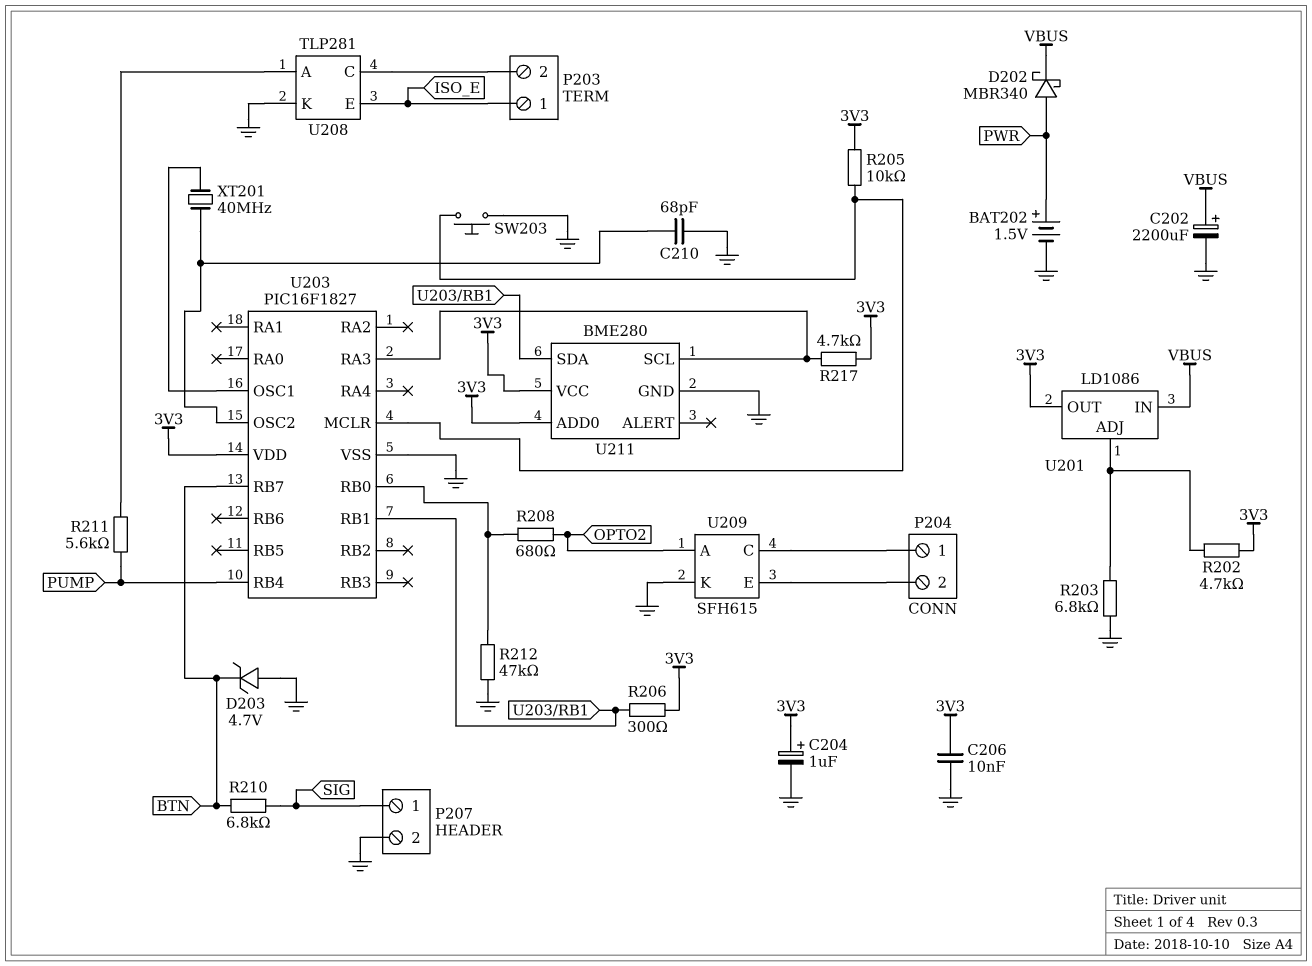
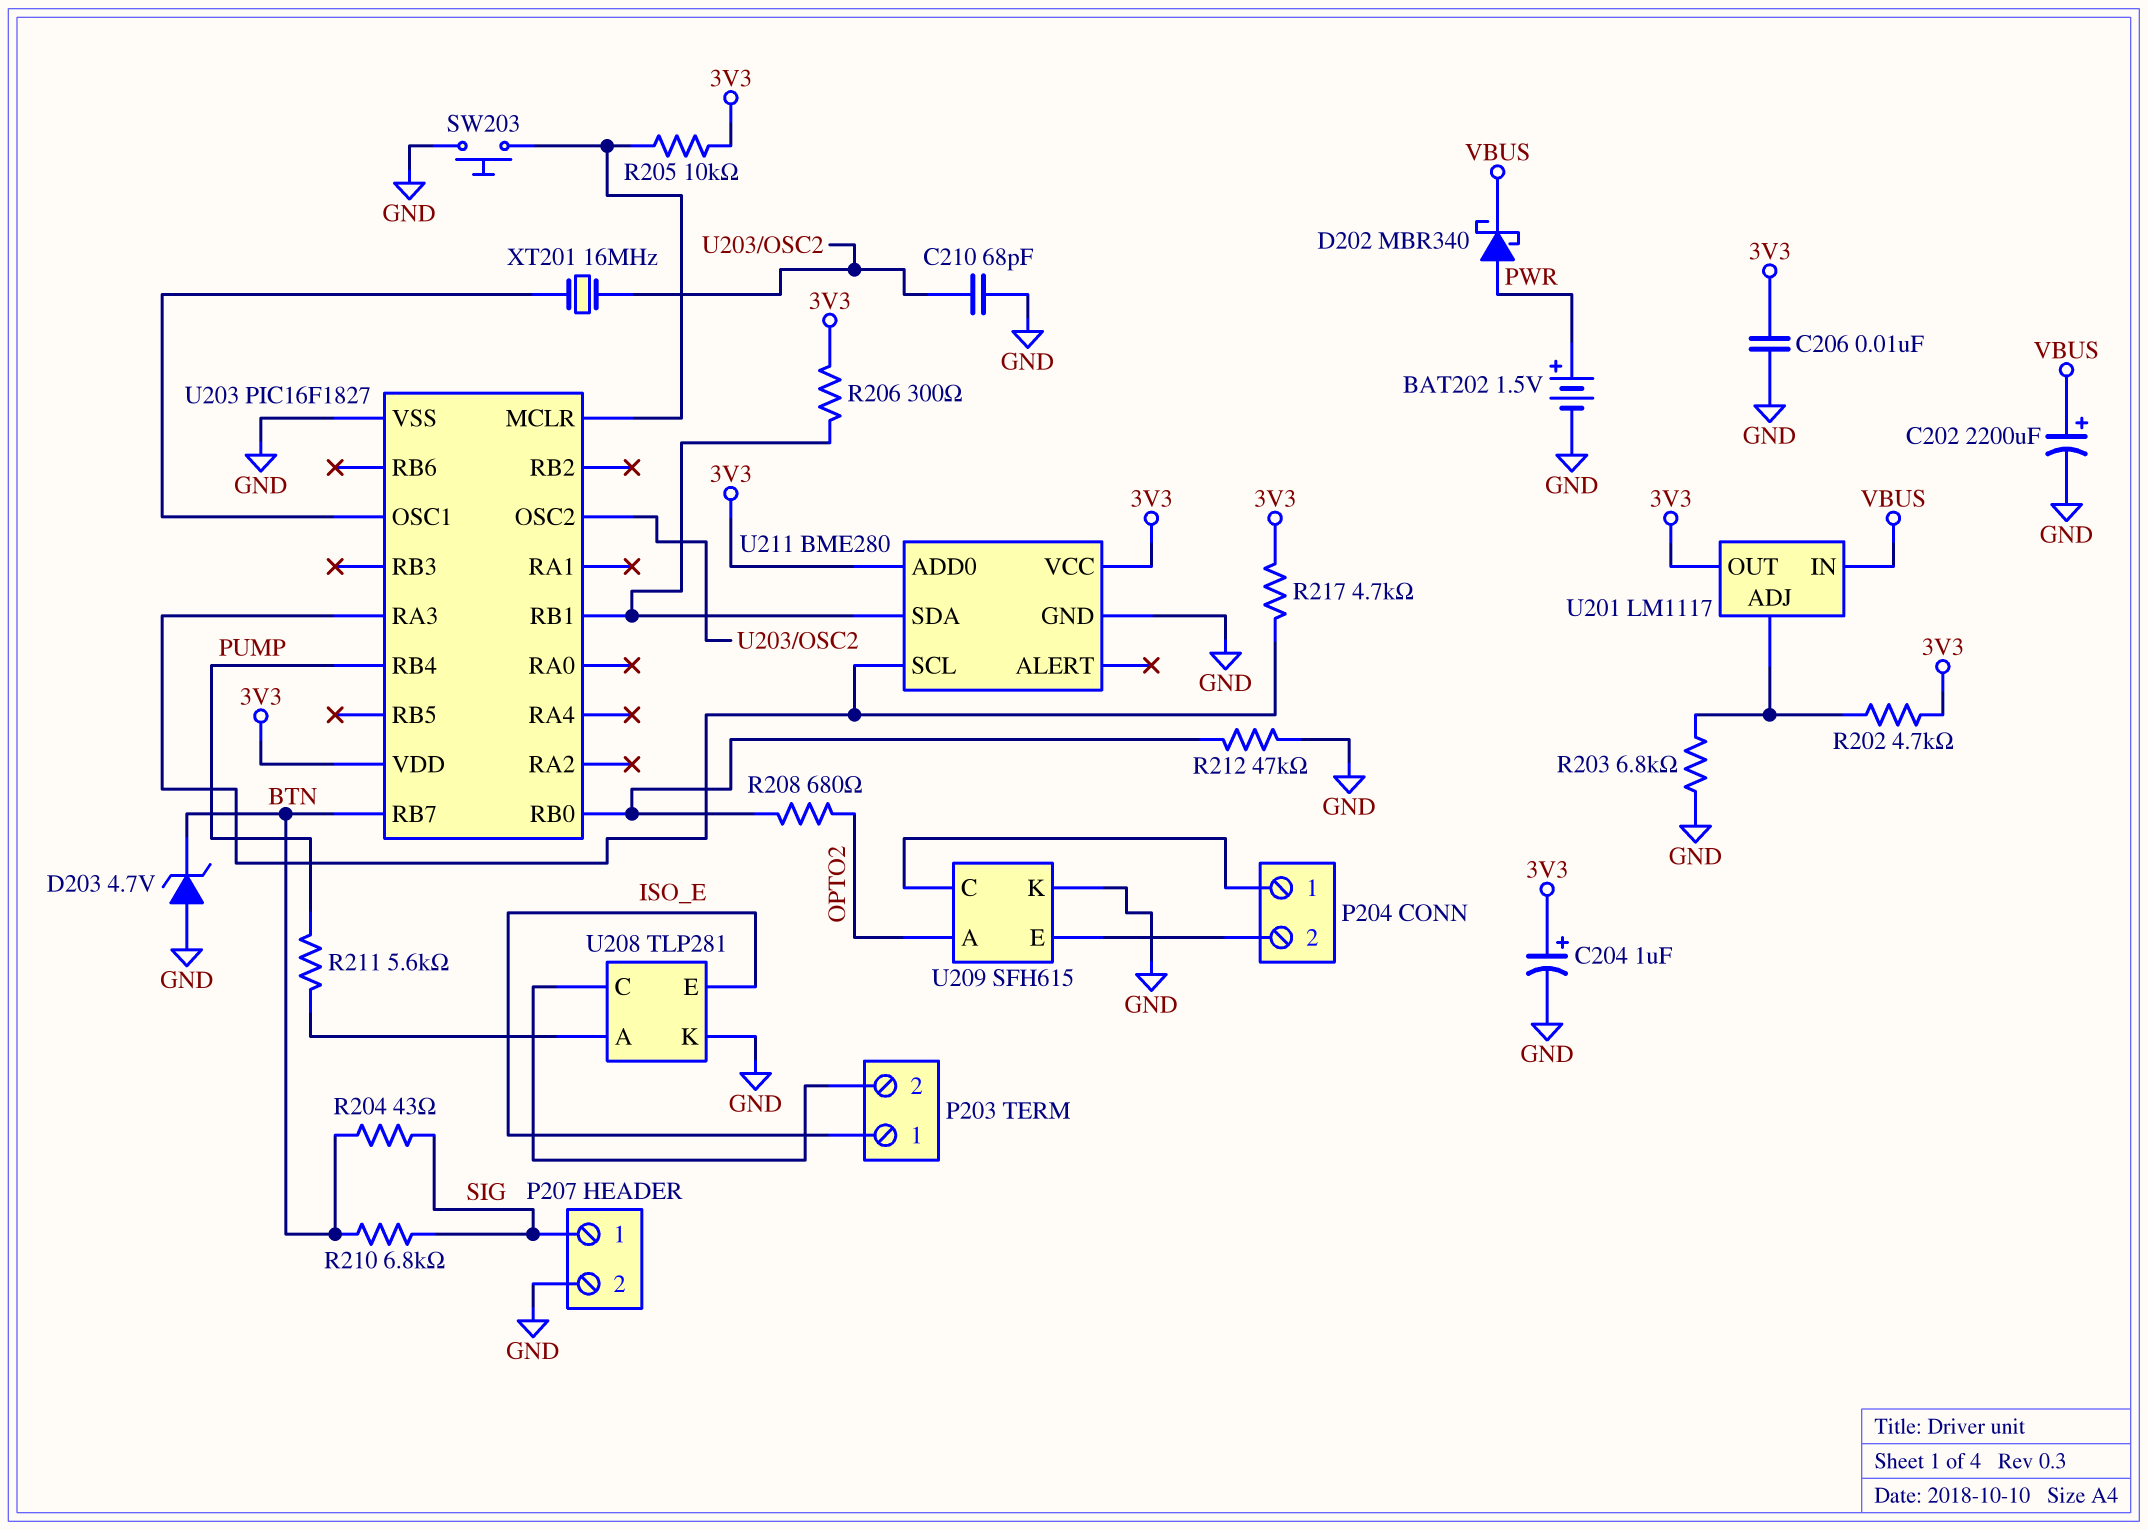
R204: none -> 43 (BTN, SIG)
U201: LD1086 -> LM1117
XT201: 40MHz (U203/OSC1, U203/OSC2) -> 16MHz (U203/OSC1, U203/OSC2)

